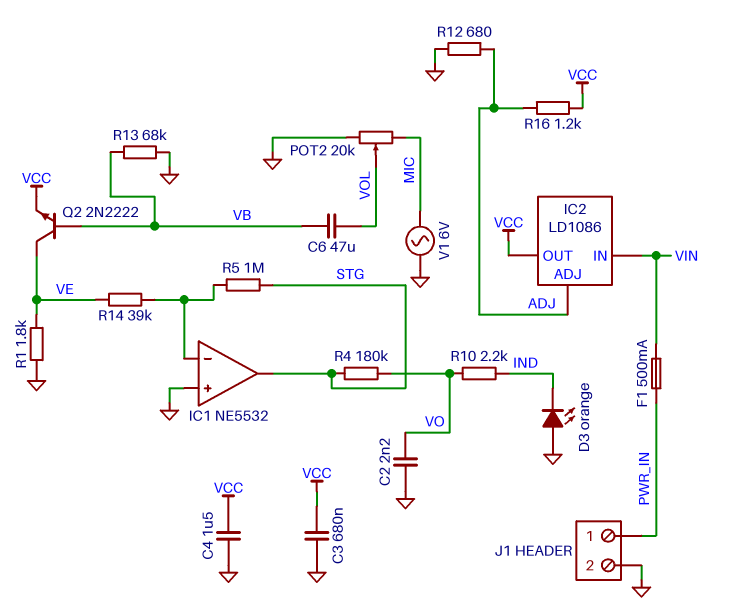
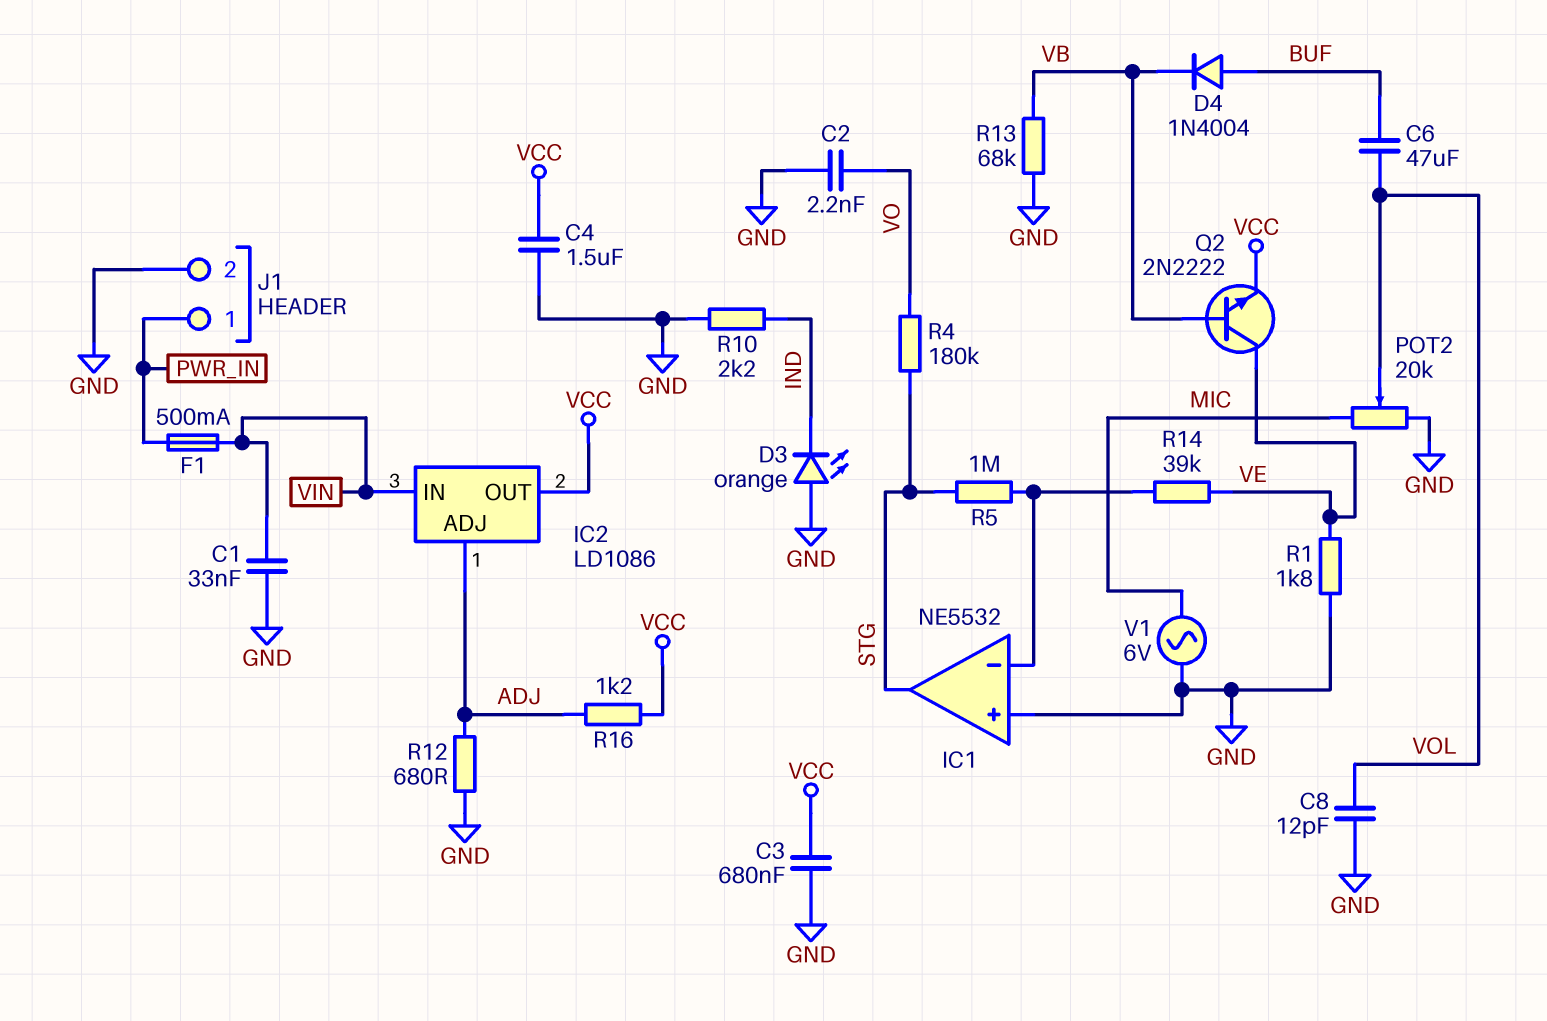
C1: none -> 33nF (GND, VIN)
C6: 47uF (VB, VOL) -> 47uF (BUF, VOL)
C8: none -> 12pF (GND, VOL)
D4: none -> diode 1N4004 (A BUF, K VB)
R10: 2.2k (IND, VO) -> 2.2k (GND, IND)

